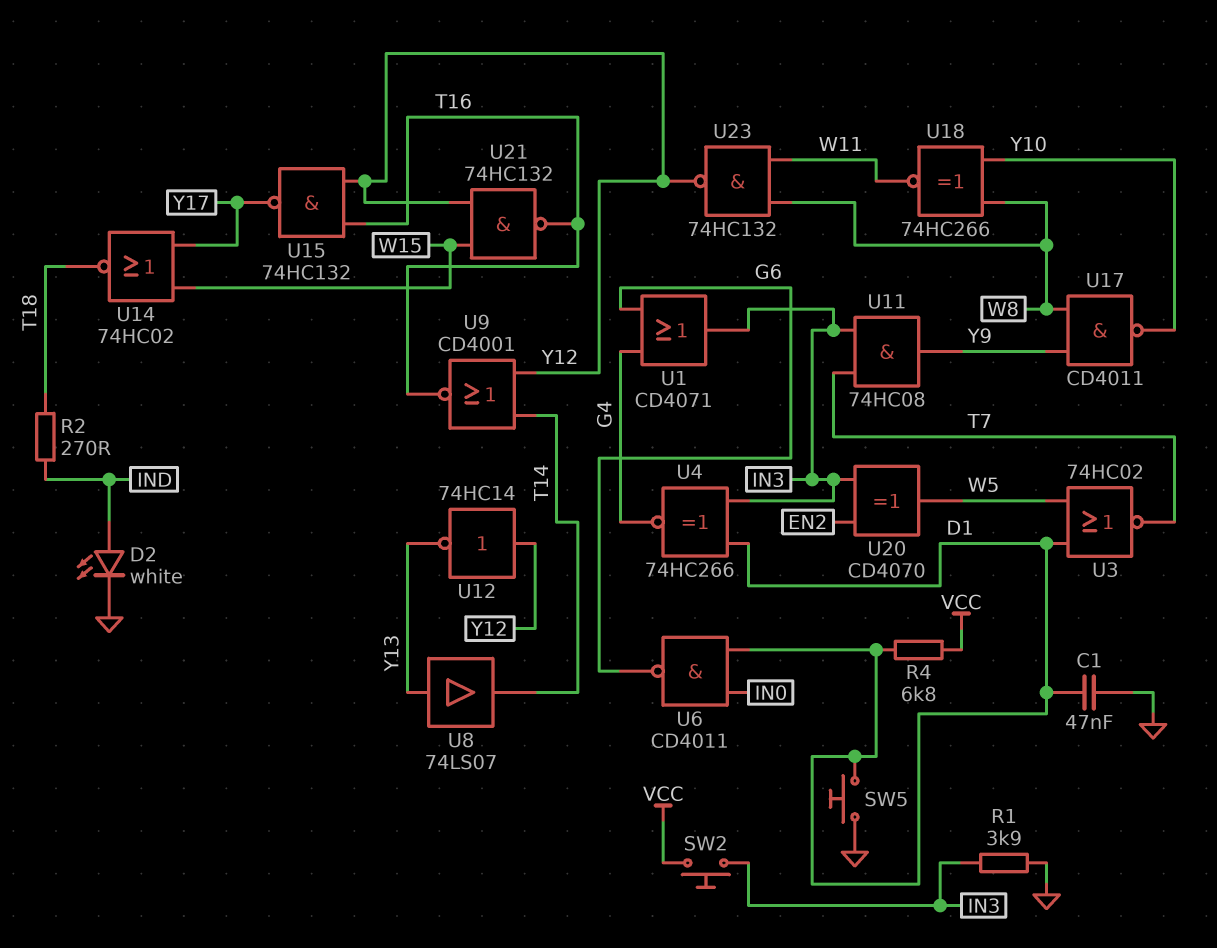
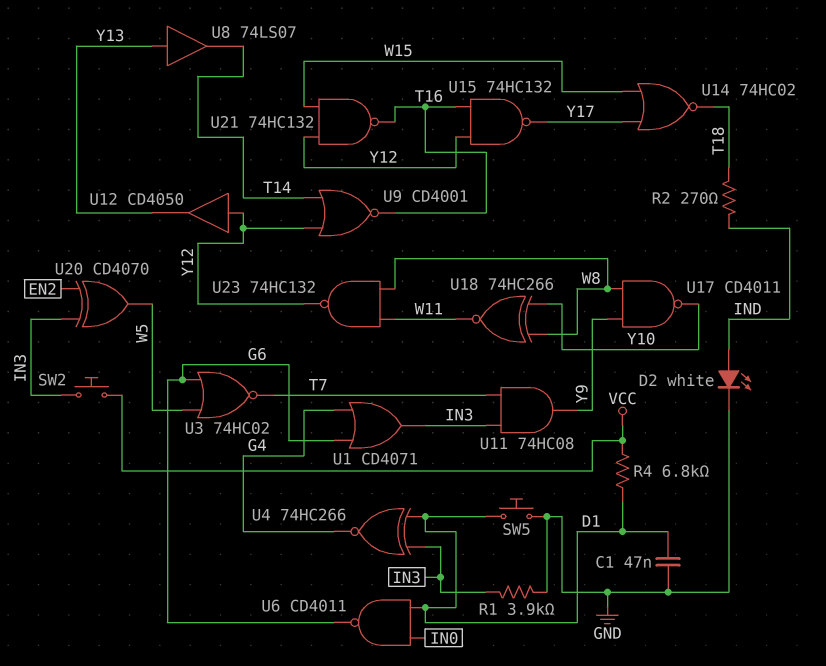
U3: NOR 74HC02 (in D1, in W5, out T7) -> NOR 74HC02 (in G6, in W5, out T7)
U12: NOT 74HC14 (in Y12, out Y13) -> buffer CD4050 (in Y12, out Y13)

